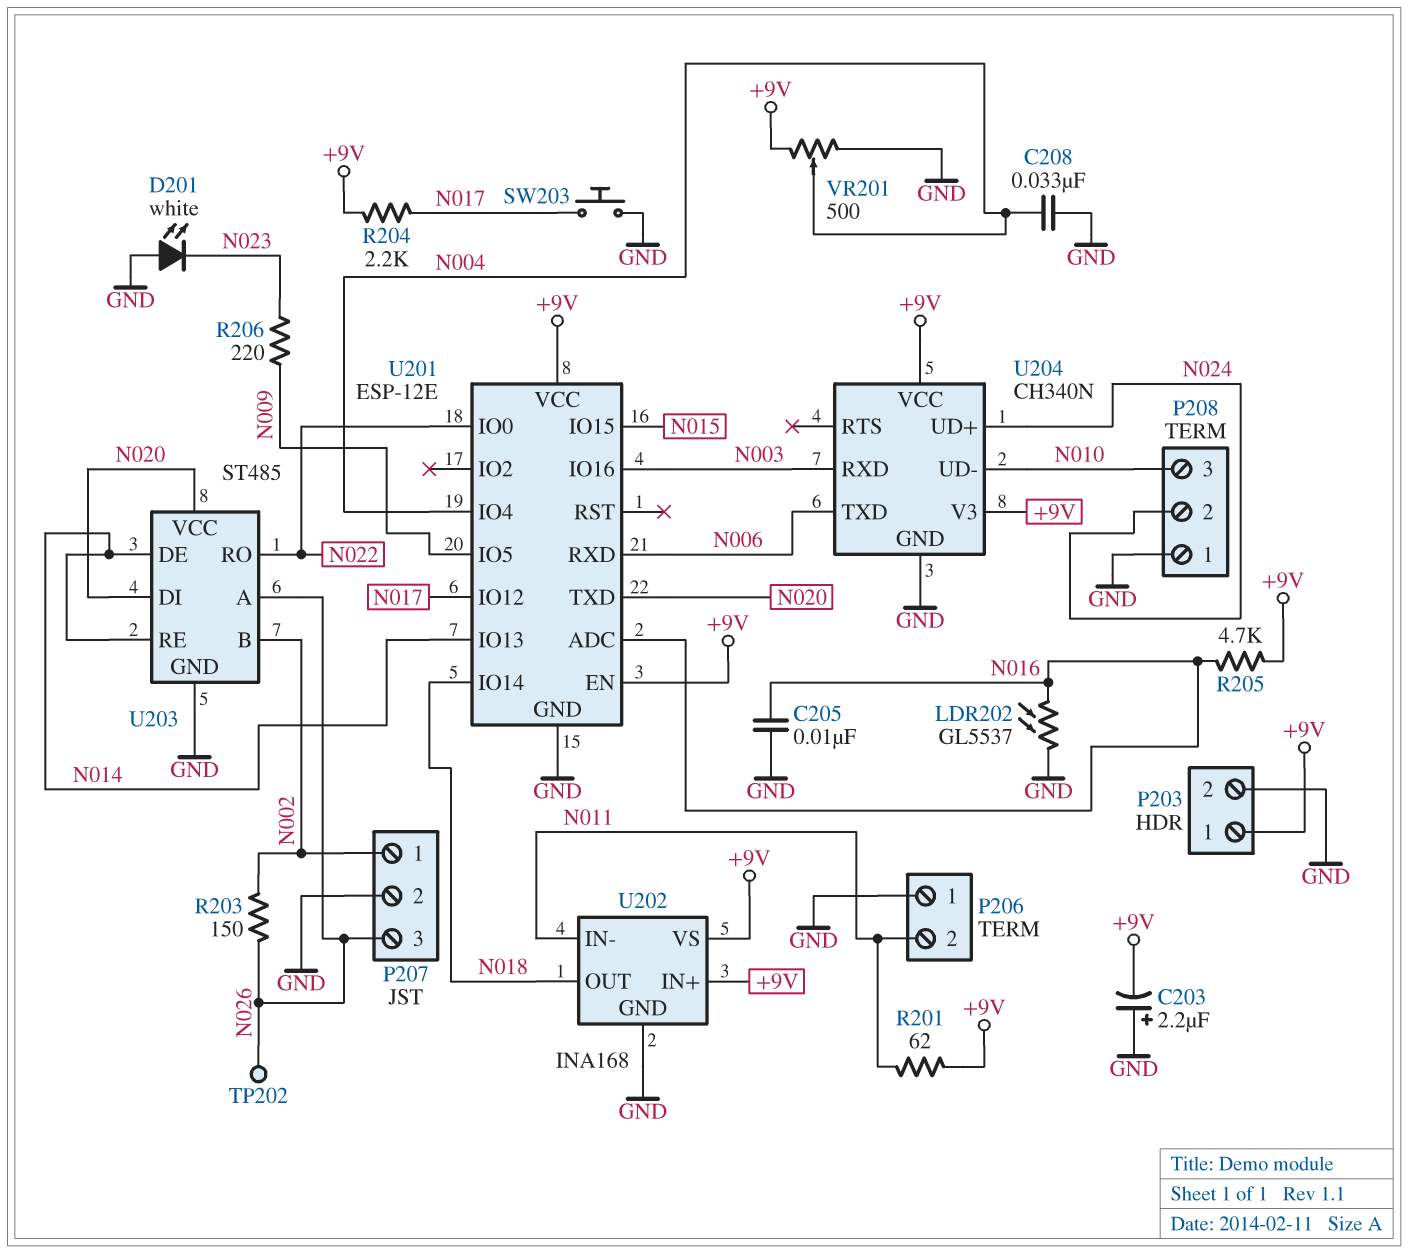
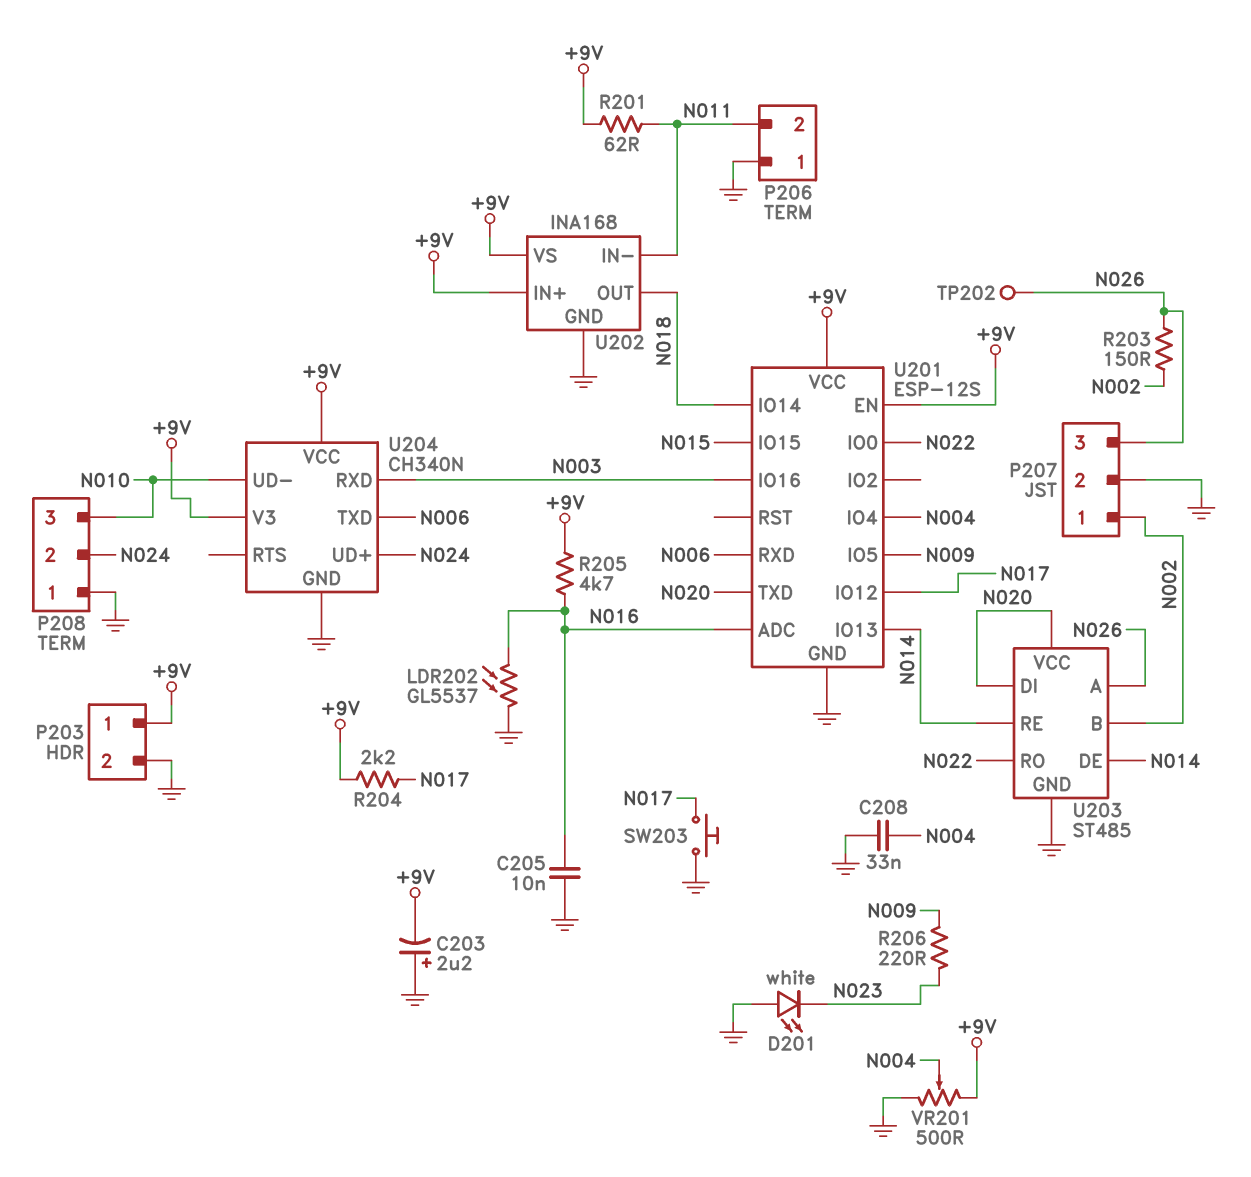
U201: ESP-12E -> ESP-12S

